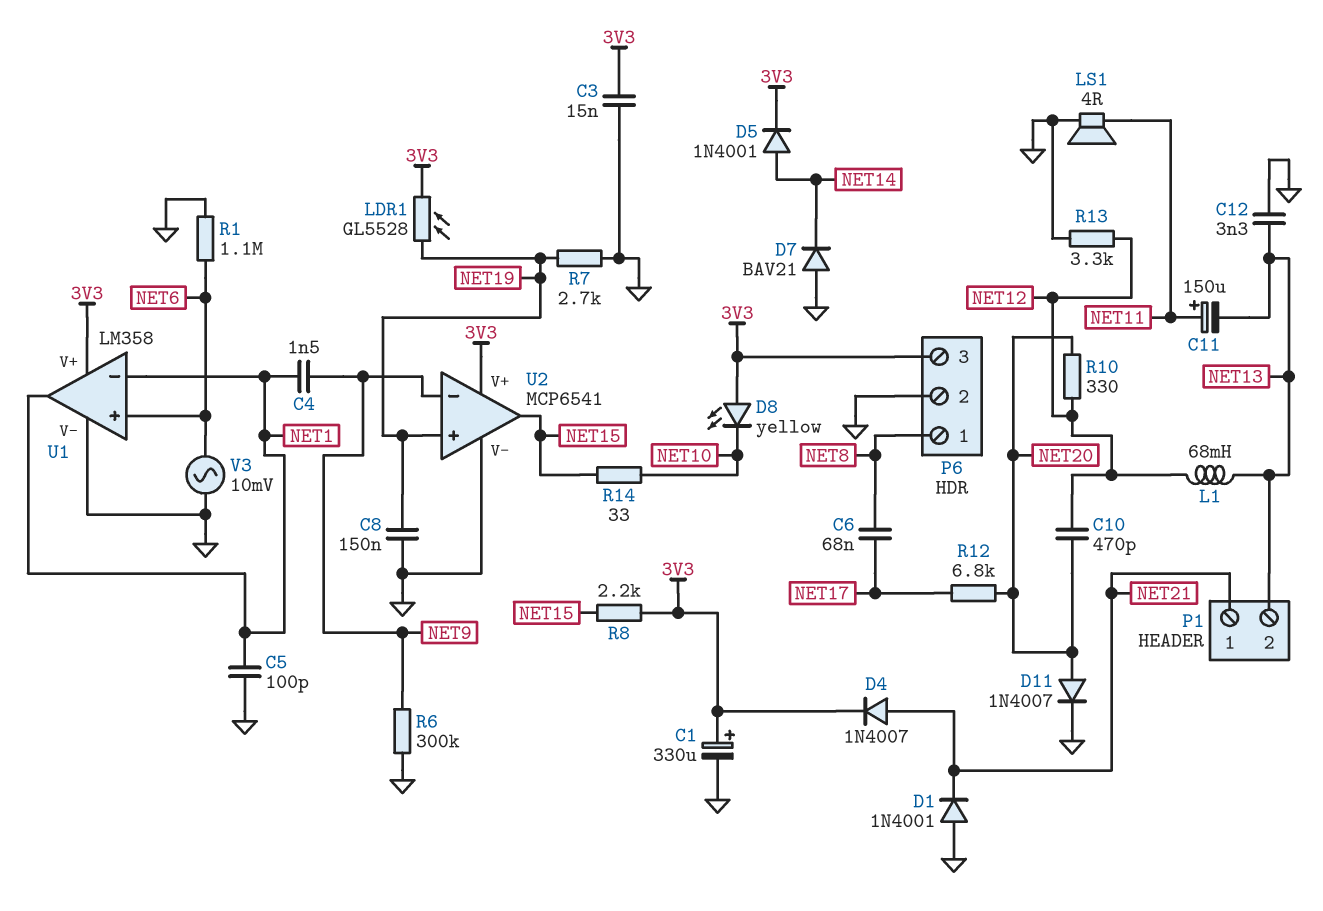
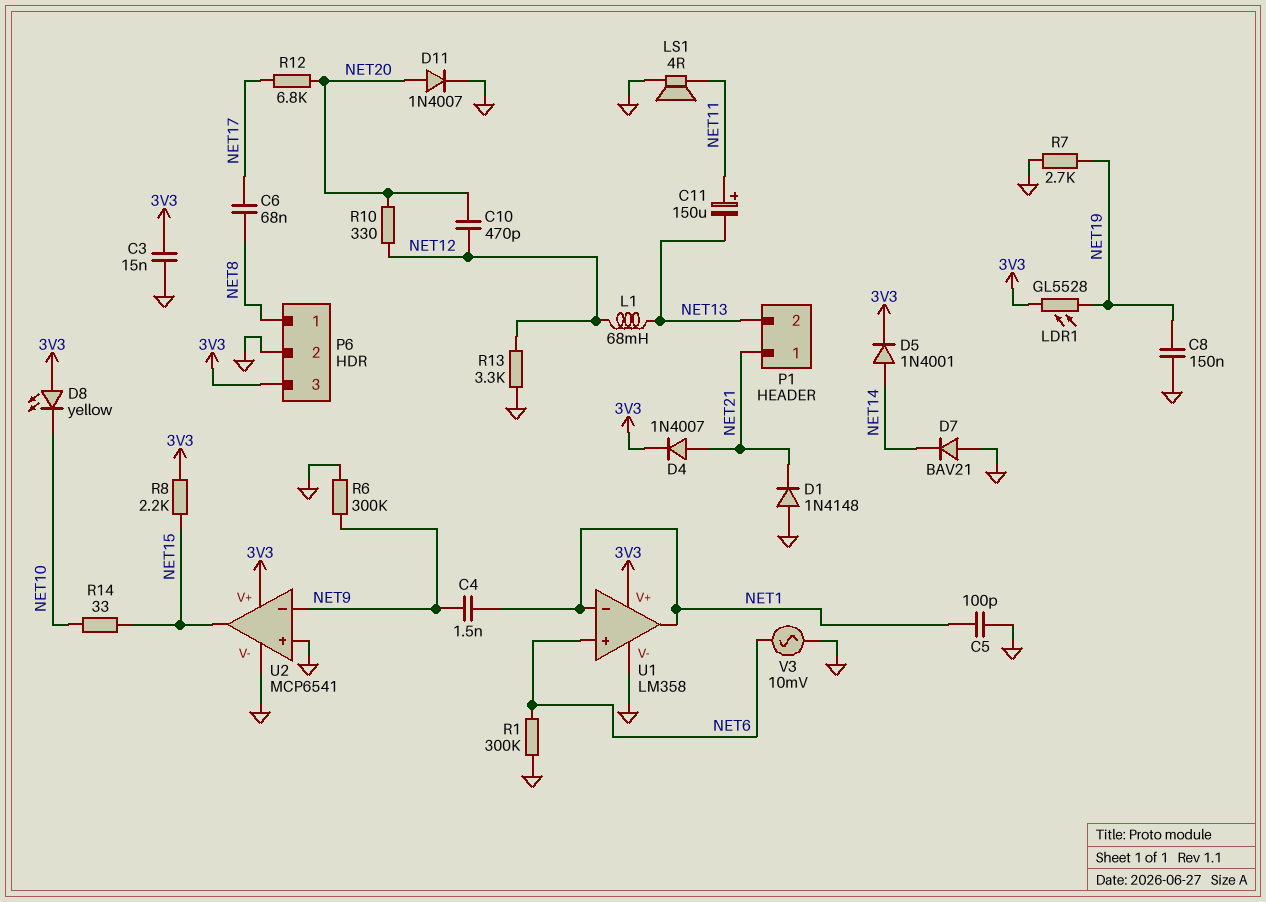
C1: 330uF (plus 3V3, minus GND) -> none
C12: 3.3nF (GND, NET13) -> none
D1: diode 1N4001 (A GND, K NET21) -> diode 1N4148 (A GND, K NET21)
R1: 1.1M (GND, NET6) -> 300k (GND, NET6)
U2 pin in+: NET19 -> GND

